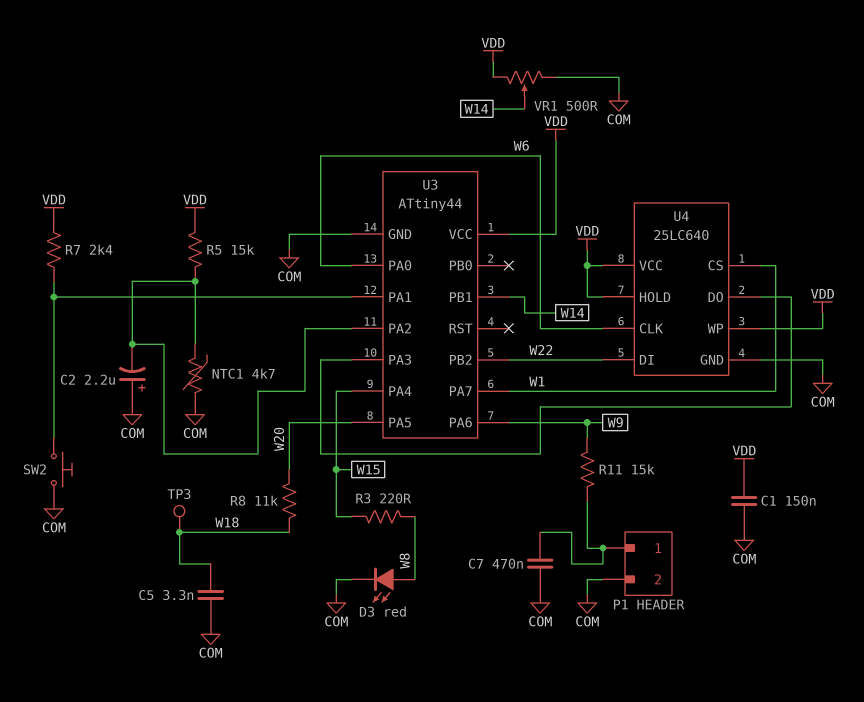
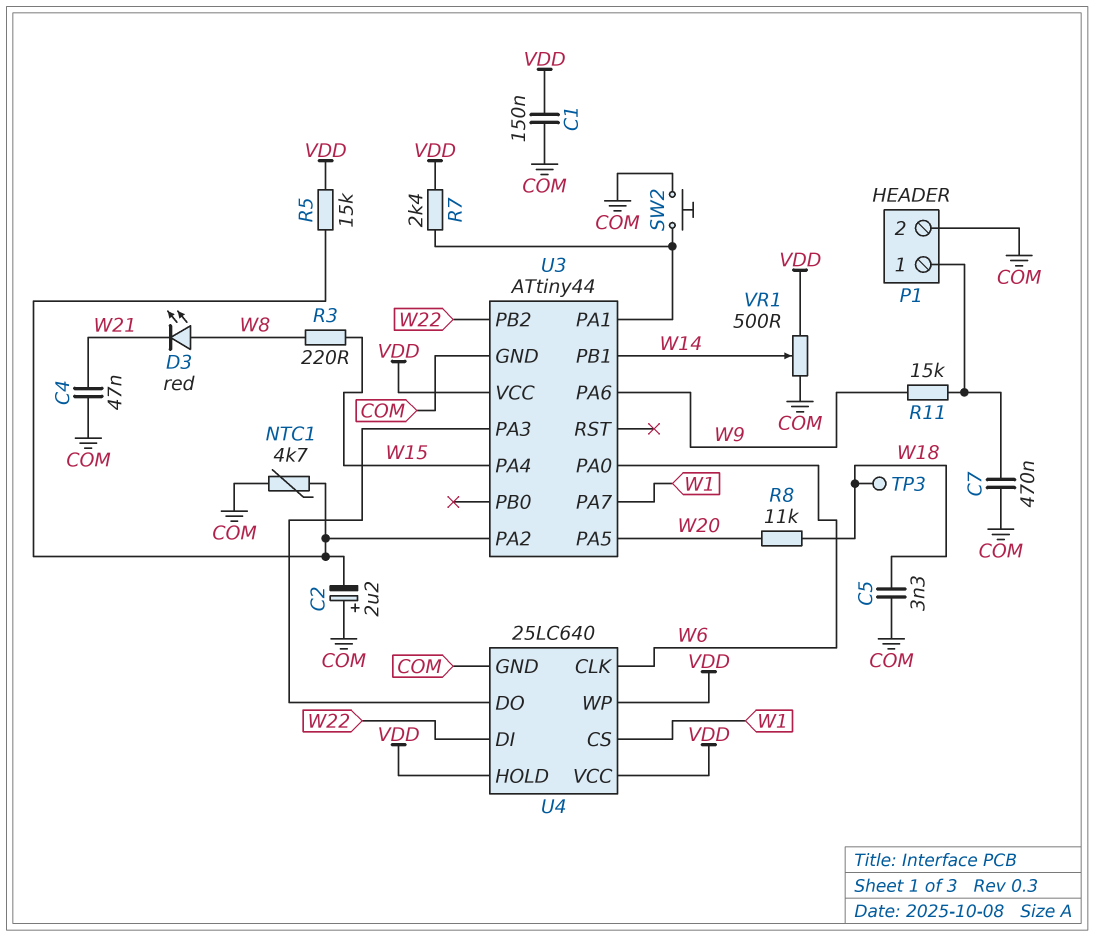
C4: none -> 47nF (COM, W21)
D3: LED red (A W8, K COM) -> LED red (A W8, K W21)

